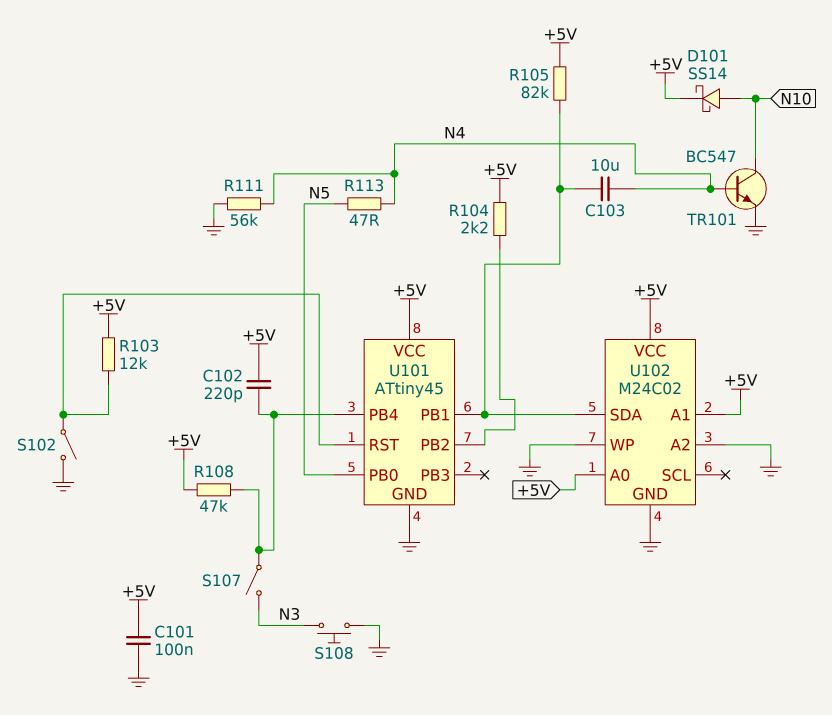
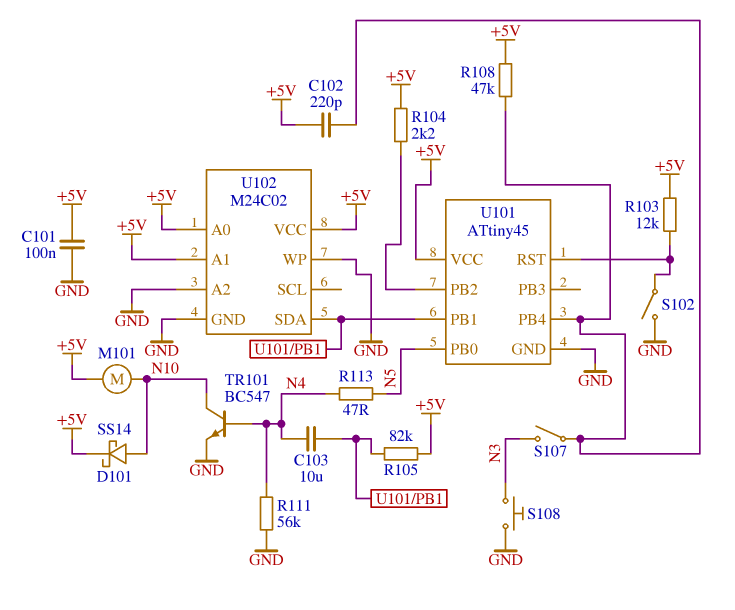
M101: none -> motor (+5V, N10)

